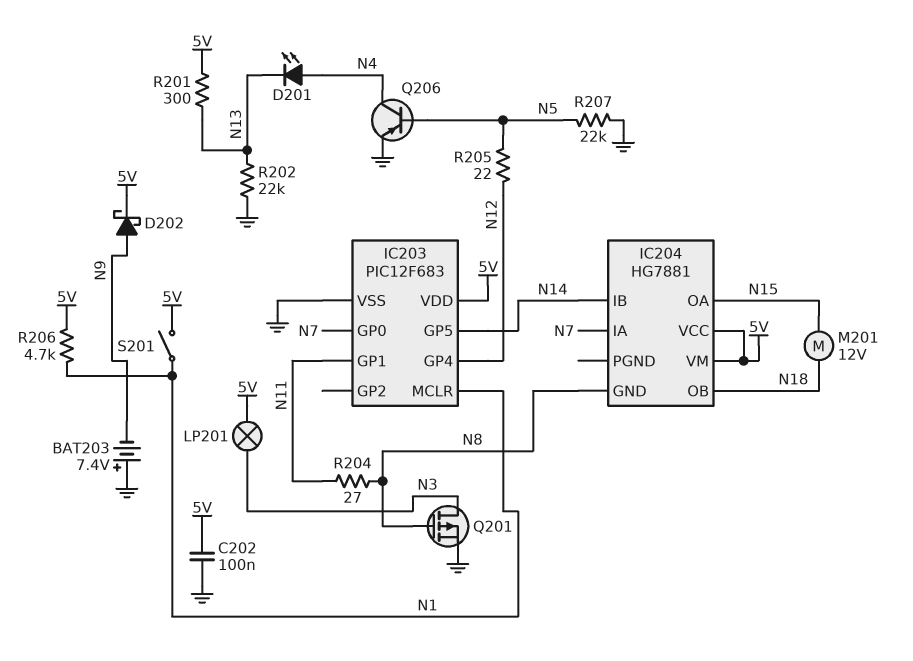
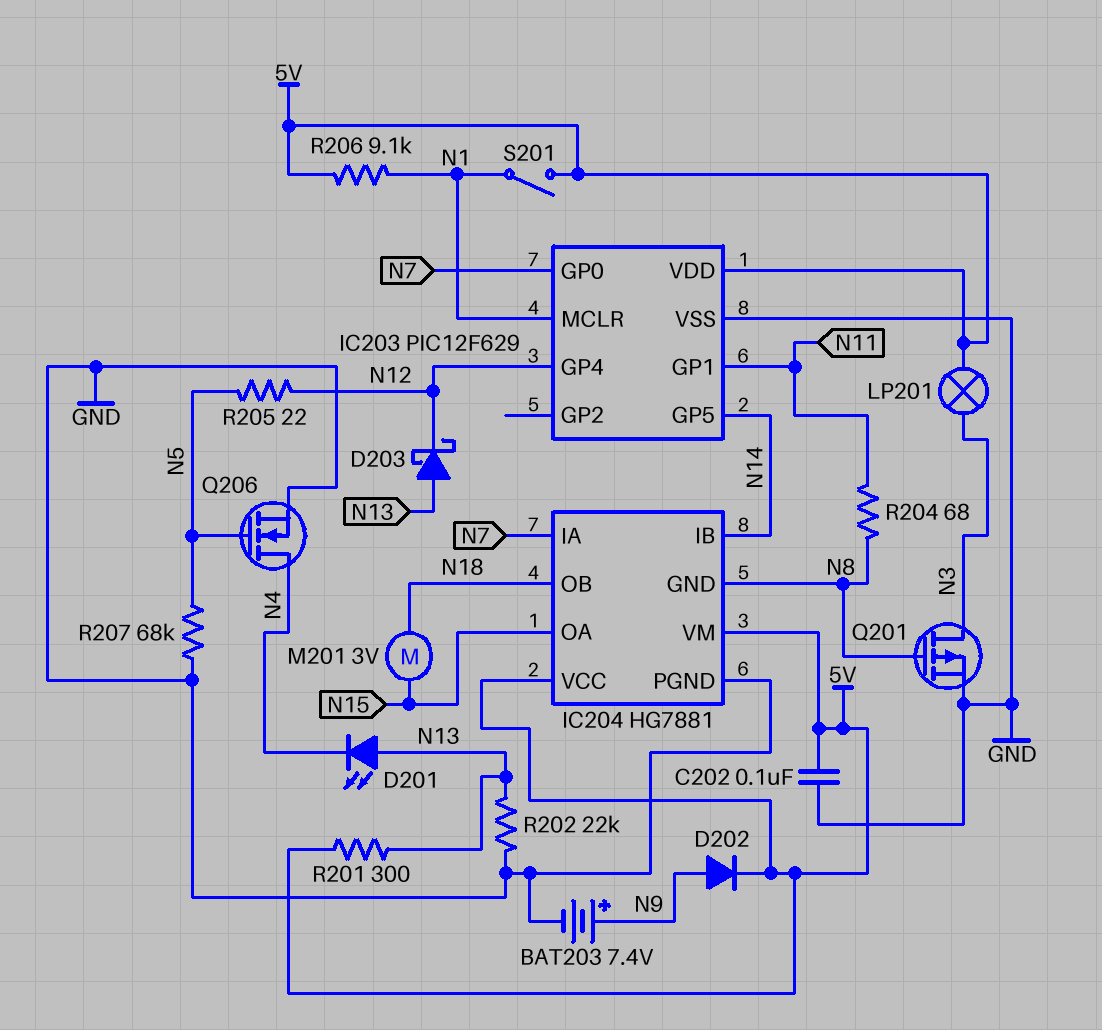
BAT203: 7.4V (plus GND, minus N9) -> 7.4V (plus N9, minus GND)
D201: LED (A N4, K N13) -> LED (A N13, K N4)
D202: schottky (A N9, K 5V) -> diode (A N9, K 5V)
D203: none -> schottky (A N13, K N12)
IC203: PIC12F683 -> PIC12F629
IC204 pin PGND: none -> GND
M201: motor 12V (N15, N18) -> motor 3V (N15, N18)
Q206: PNP (B N5, C N4, E GND) -> NMOS (G N5, D N4, S GND)
R204: 27 (N8, N11) -> 68 (N8, N11)
R206: 4.7k (5V, N1) -> 9.1k (5V, N1)
R207: 22k (GND, N5) -> 68k (GND, N5)

